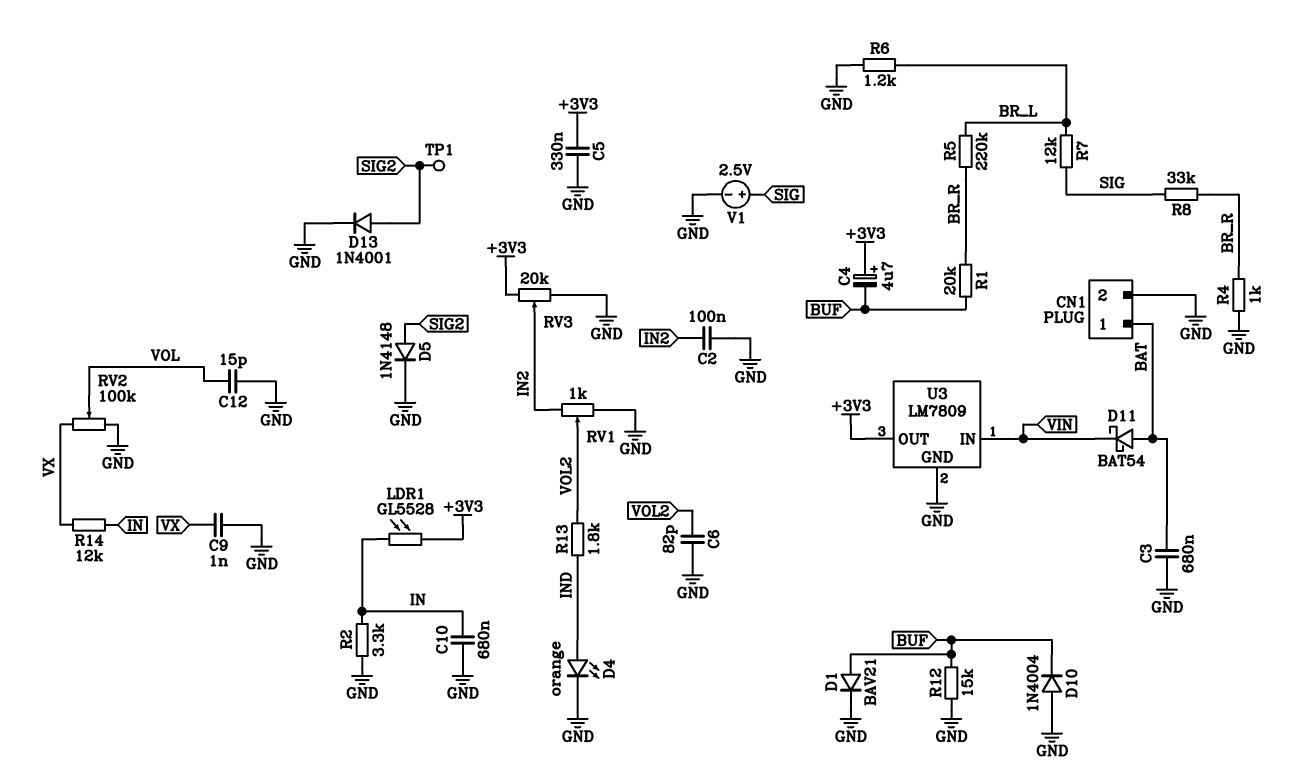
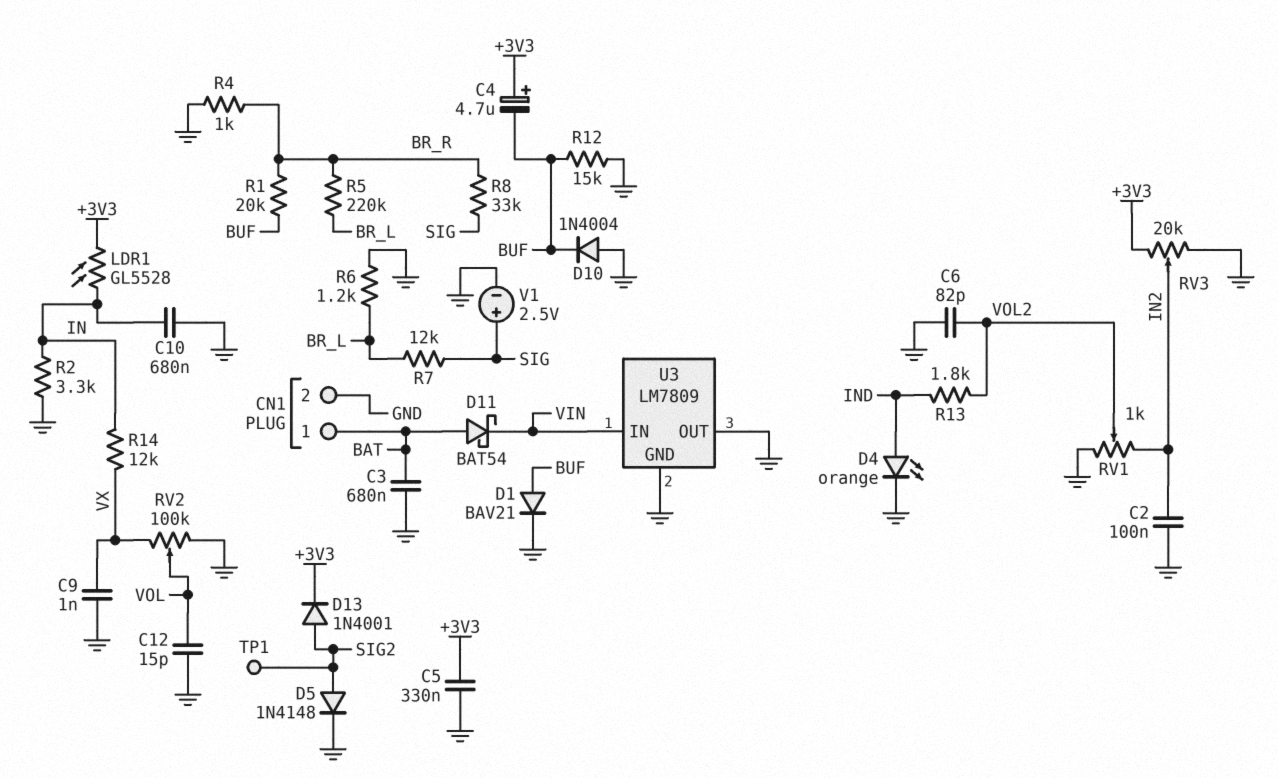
D13: diode 1N4001 (A SIG2, K GND) -> diode 1N4001 (A SIG2, K +3V3)
U3 pin OUT: +3V3 -> GND

